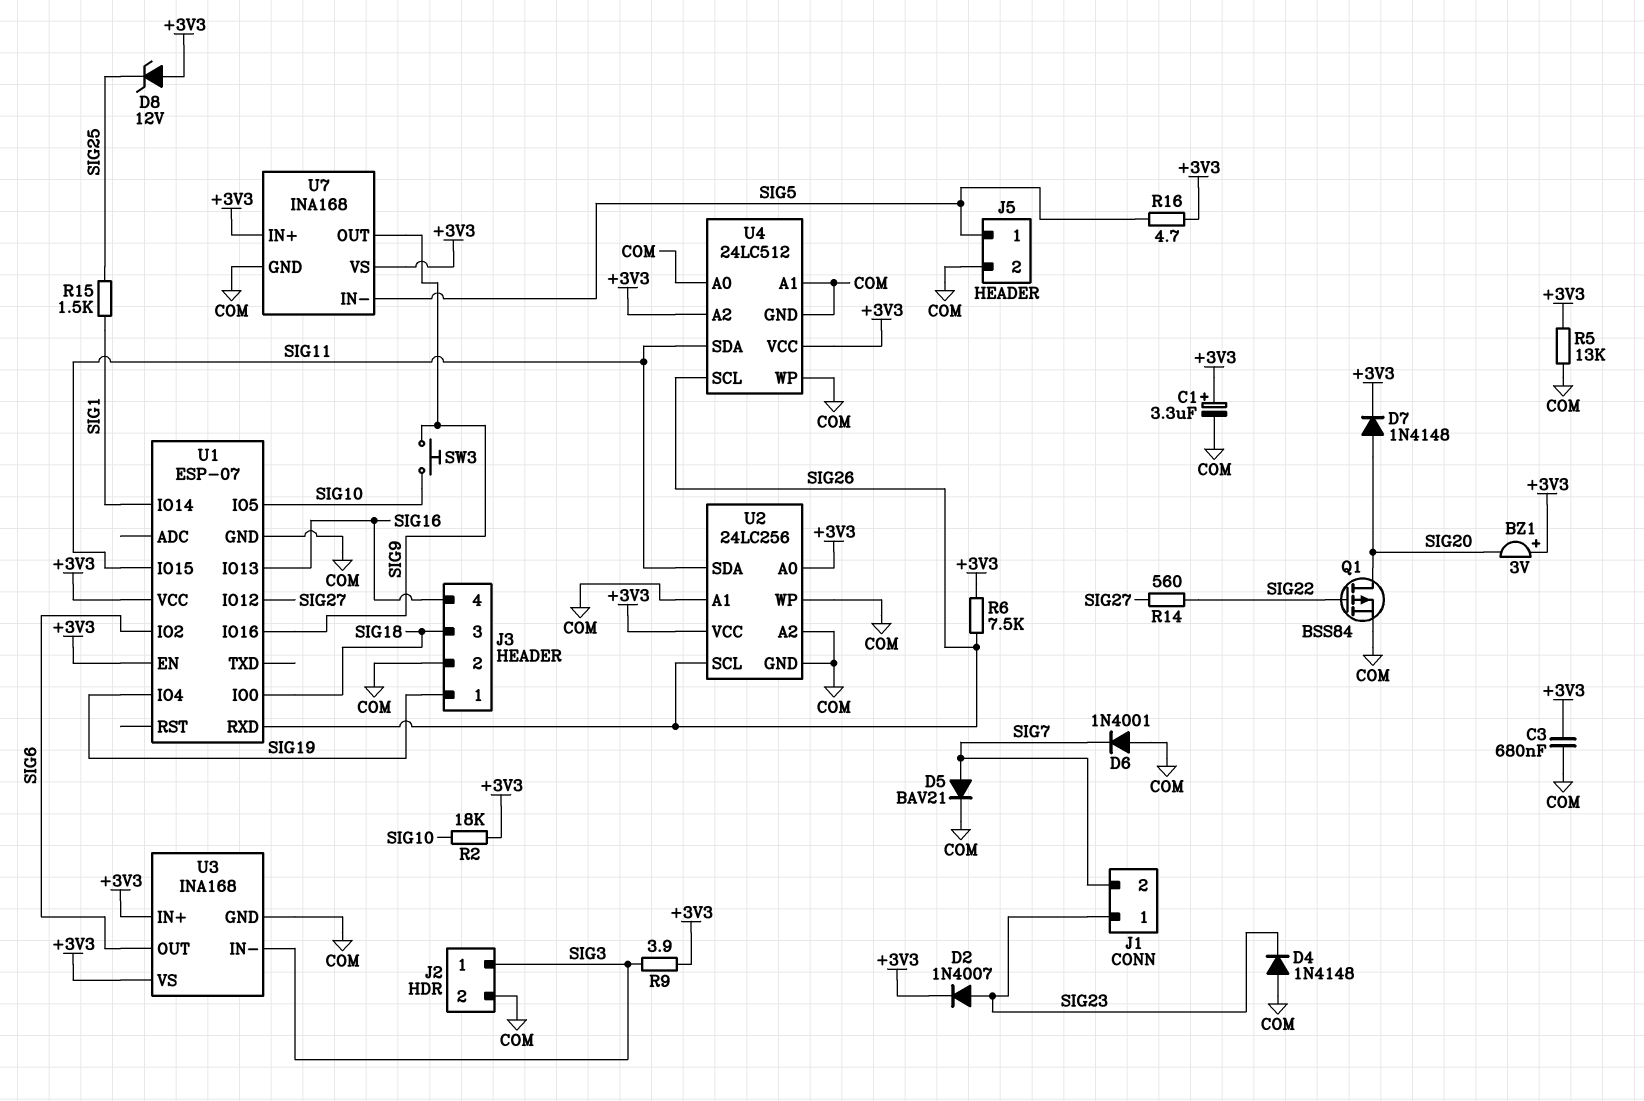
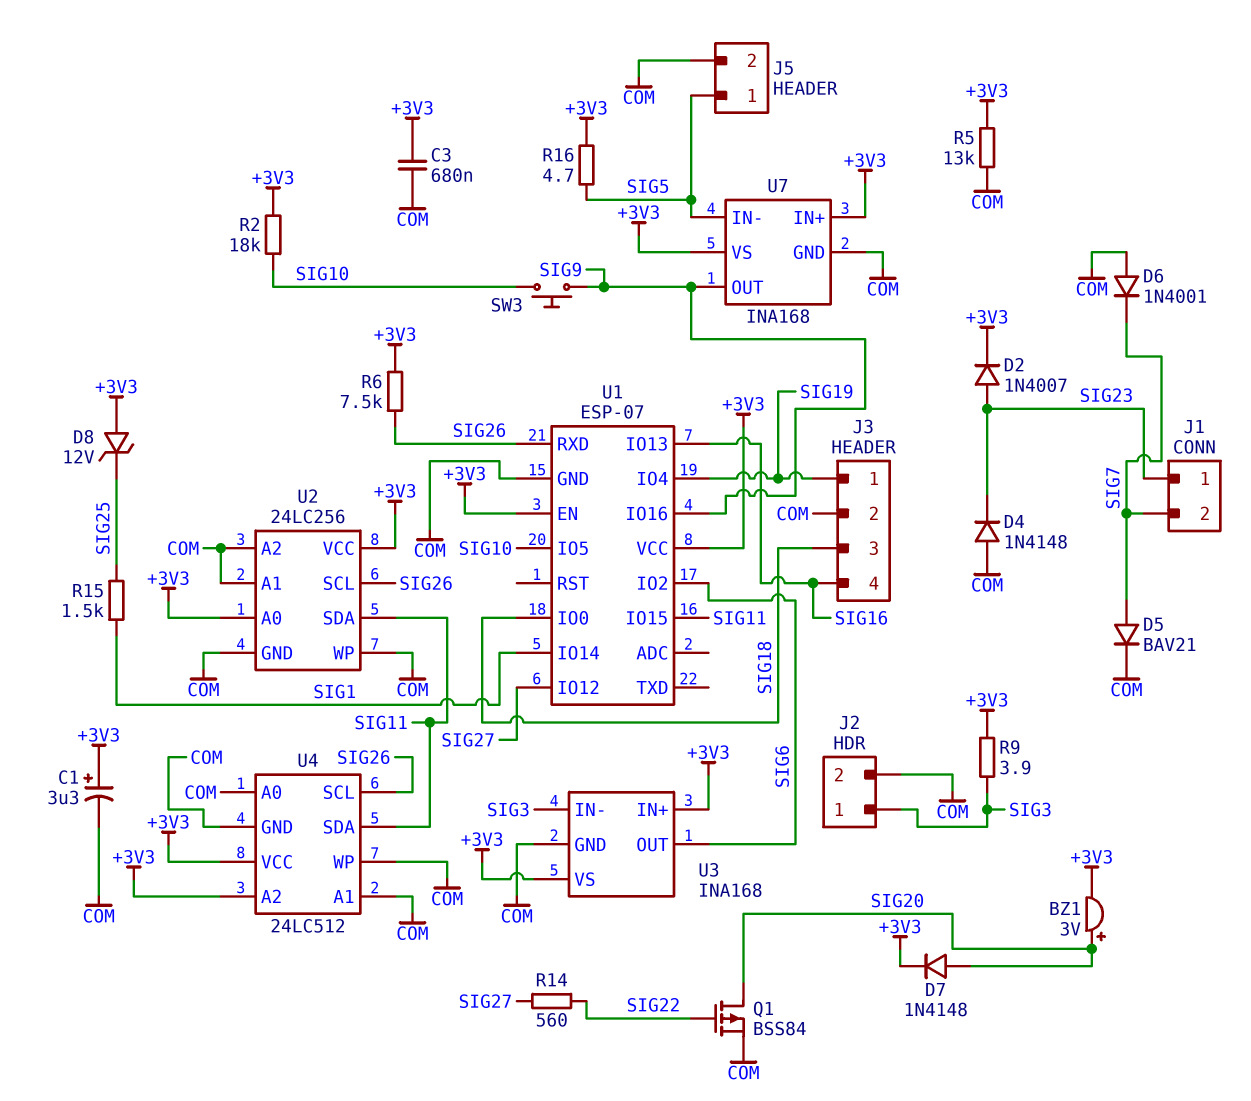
BZ1: buzzer 3V (plus +3V3, minus SIG20) -> buzzer 3V (plus SIG20, minus +3V3)

